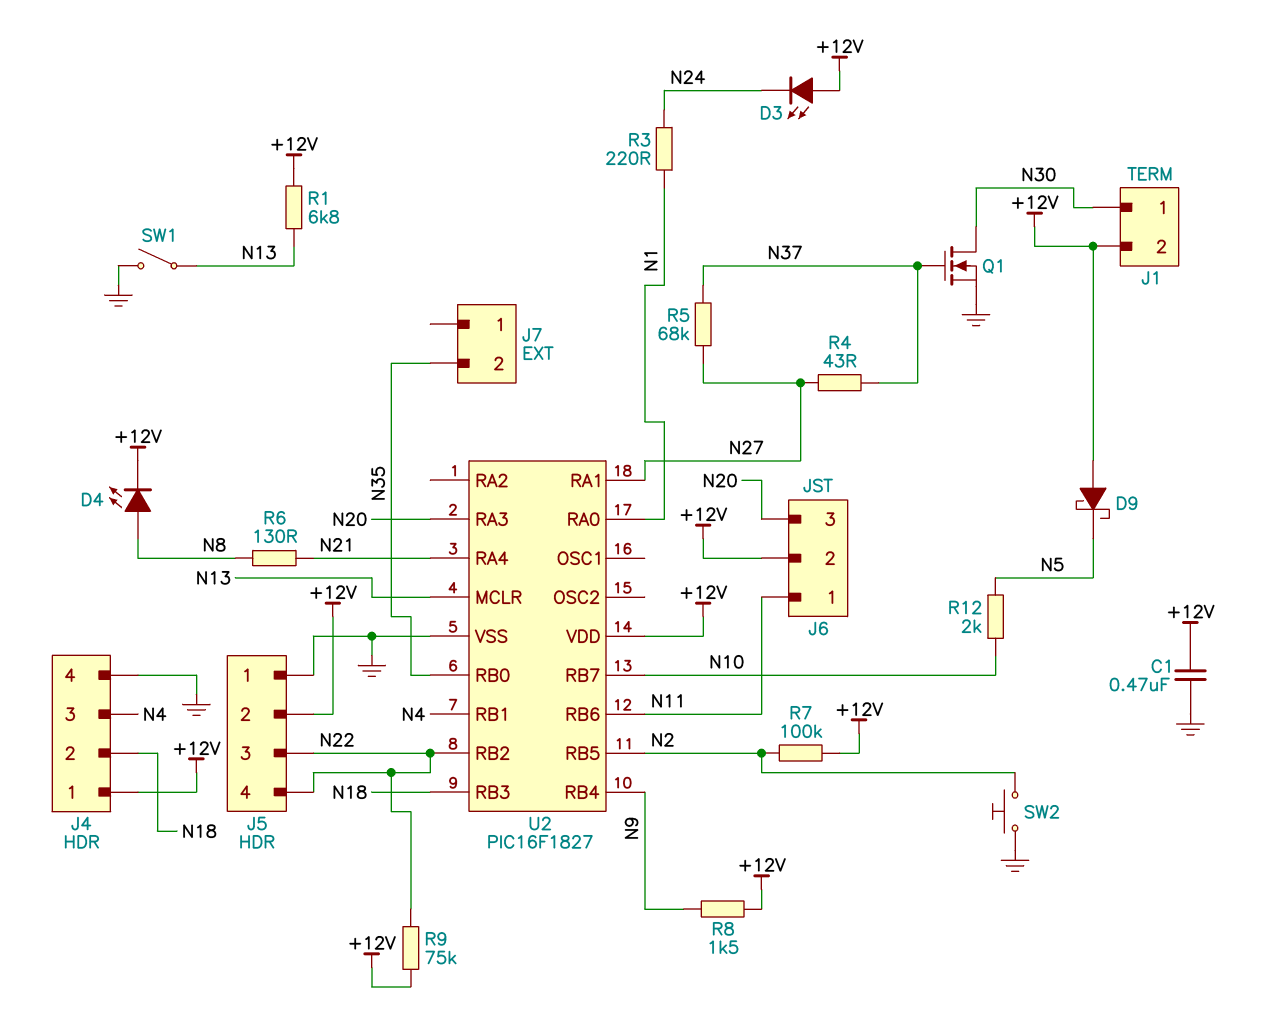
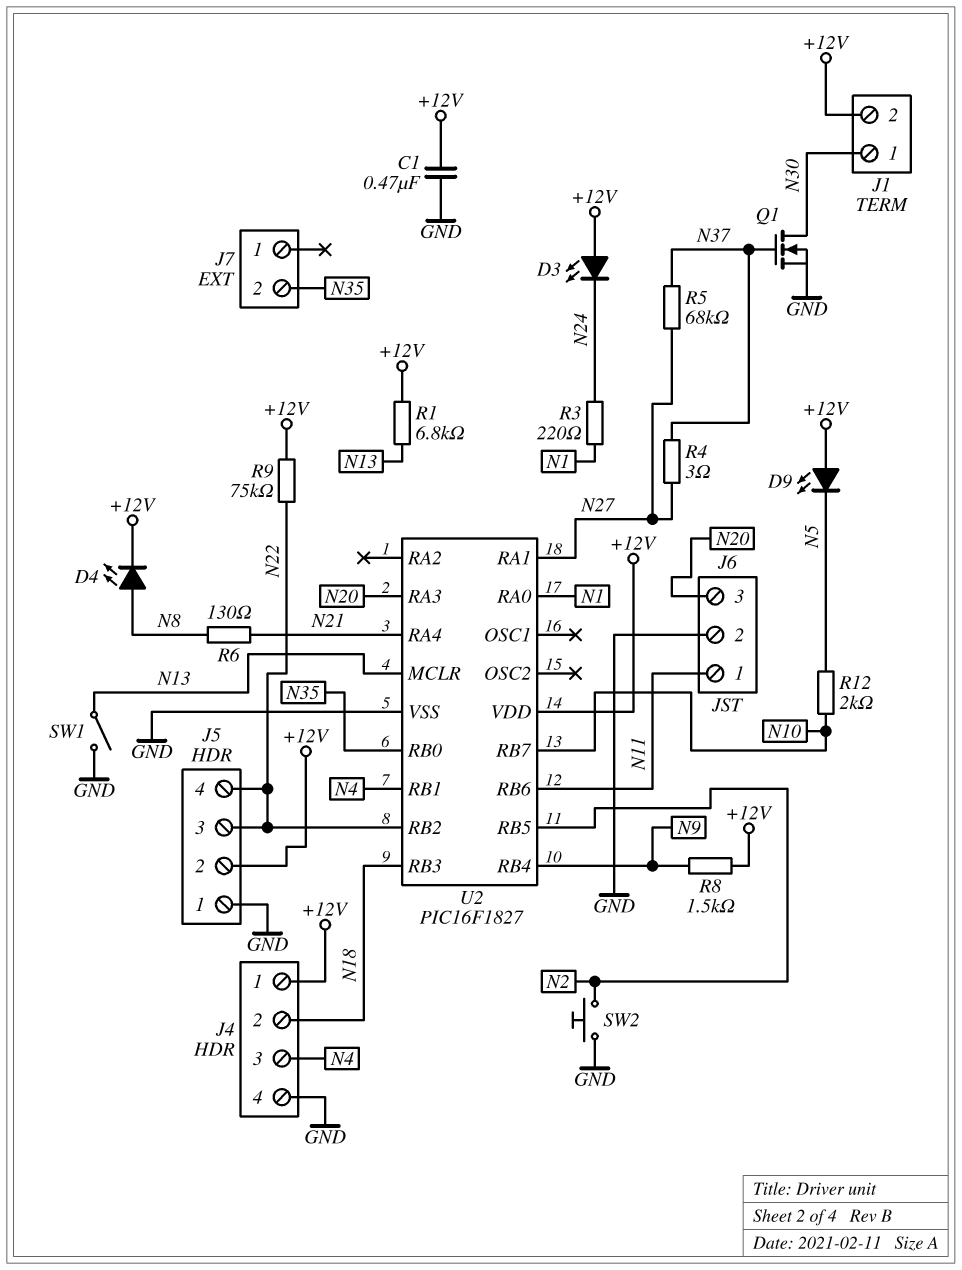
D9: schottky (A +12V, K N5) -> LED (A +12V, K N5)
J6 pin 2: +12V -> GND
R4: 43 (N27, N37) -> 3 (N27, N37)
R7: 100k (+12V, N2) -> none

